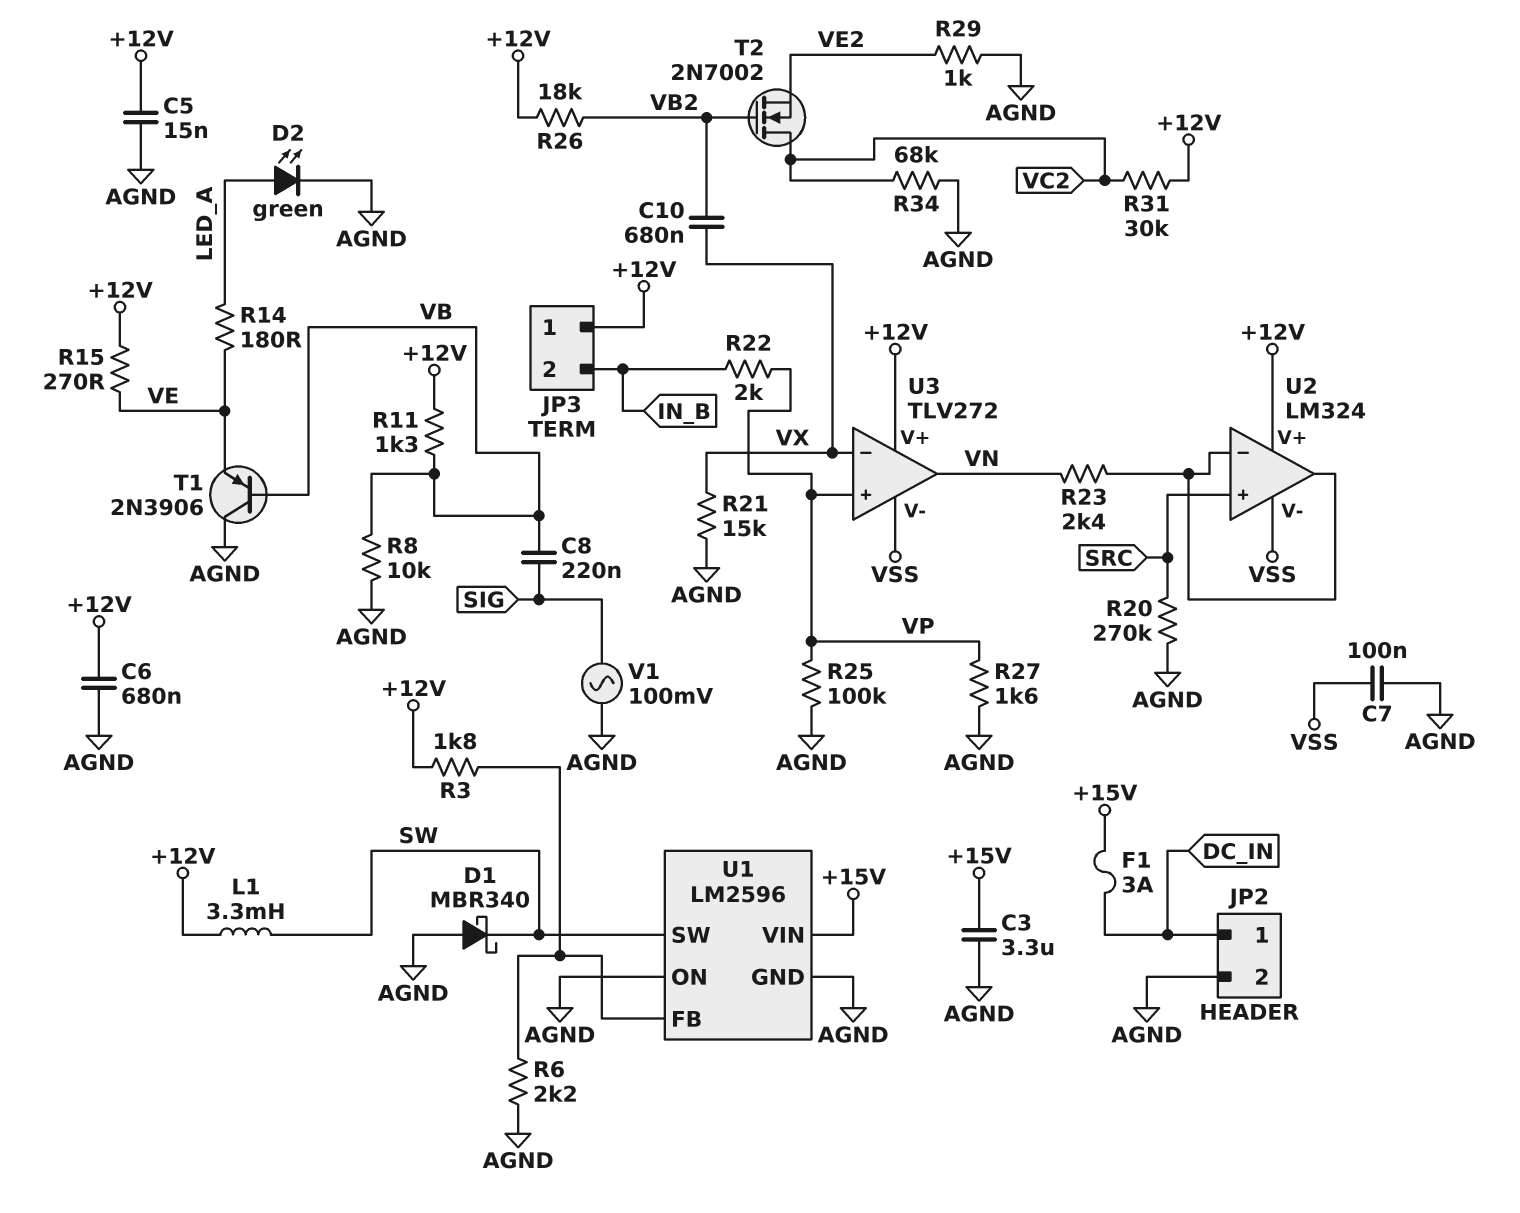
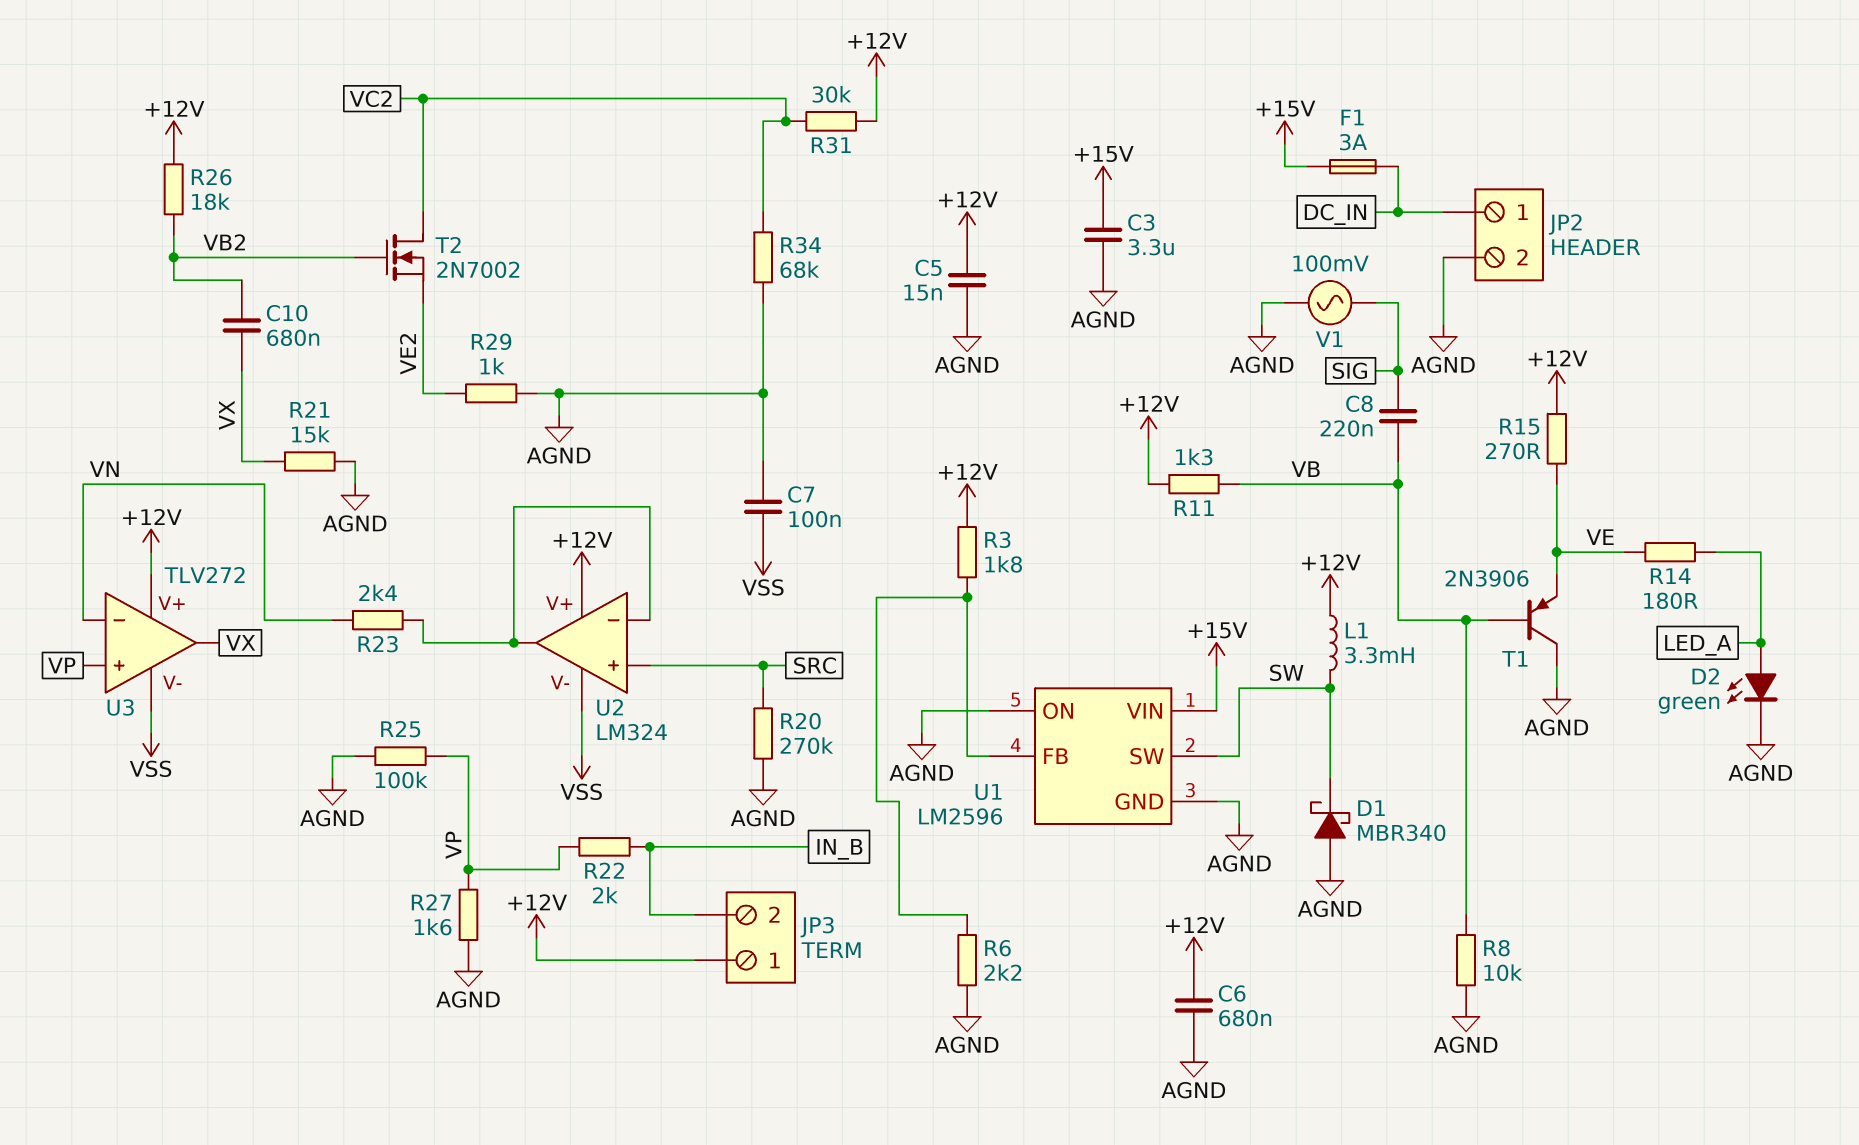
U3 pin in-: VX -> VN
U3 pin out: VN -> VX

